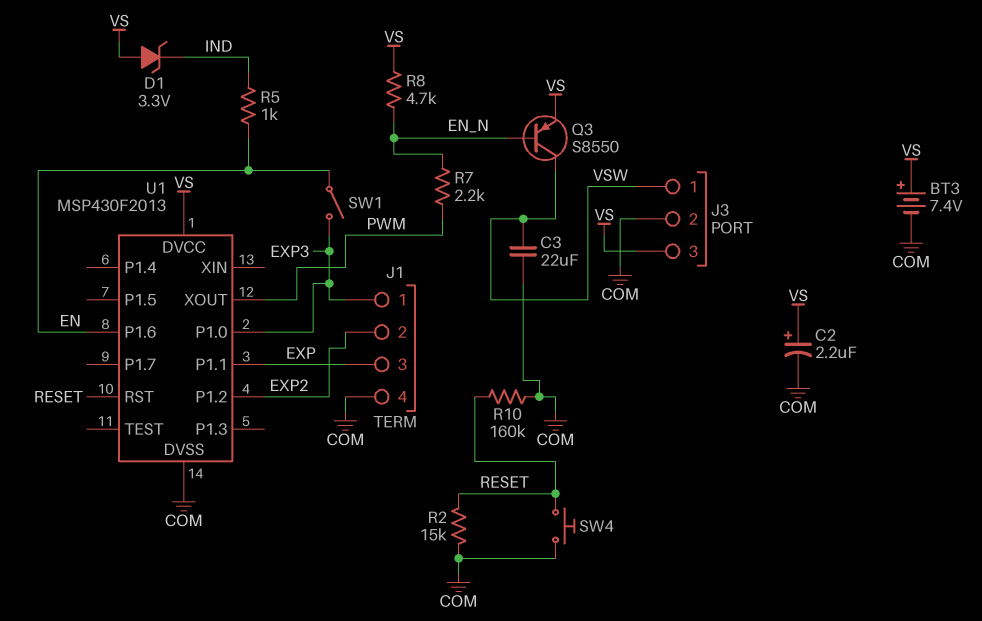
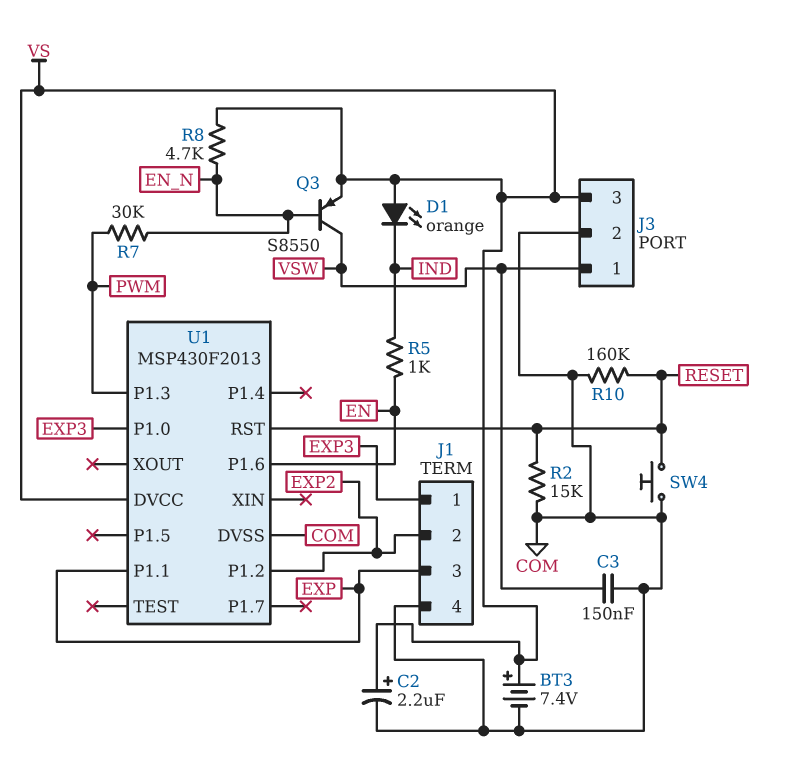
C3: 22uF (COM, VSW) -> 150nF (COM, VSW)
D1: zener 3.3V (A VS, K IND) -> LED orange (A VS, K IND)
R7: 2.2k (EN_N, PWM) -> 30k (EN_N, PWM)
SW1: switch (EN, EXP3) -> none
U1 pin P1.3: none -> PWM
U1 pin XOUT: PWM -> none

